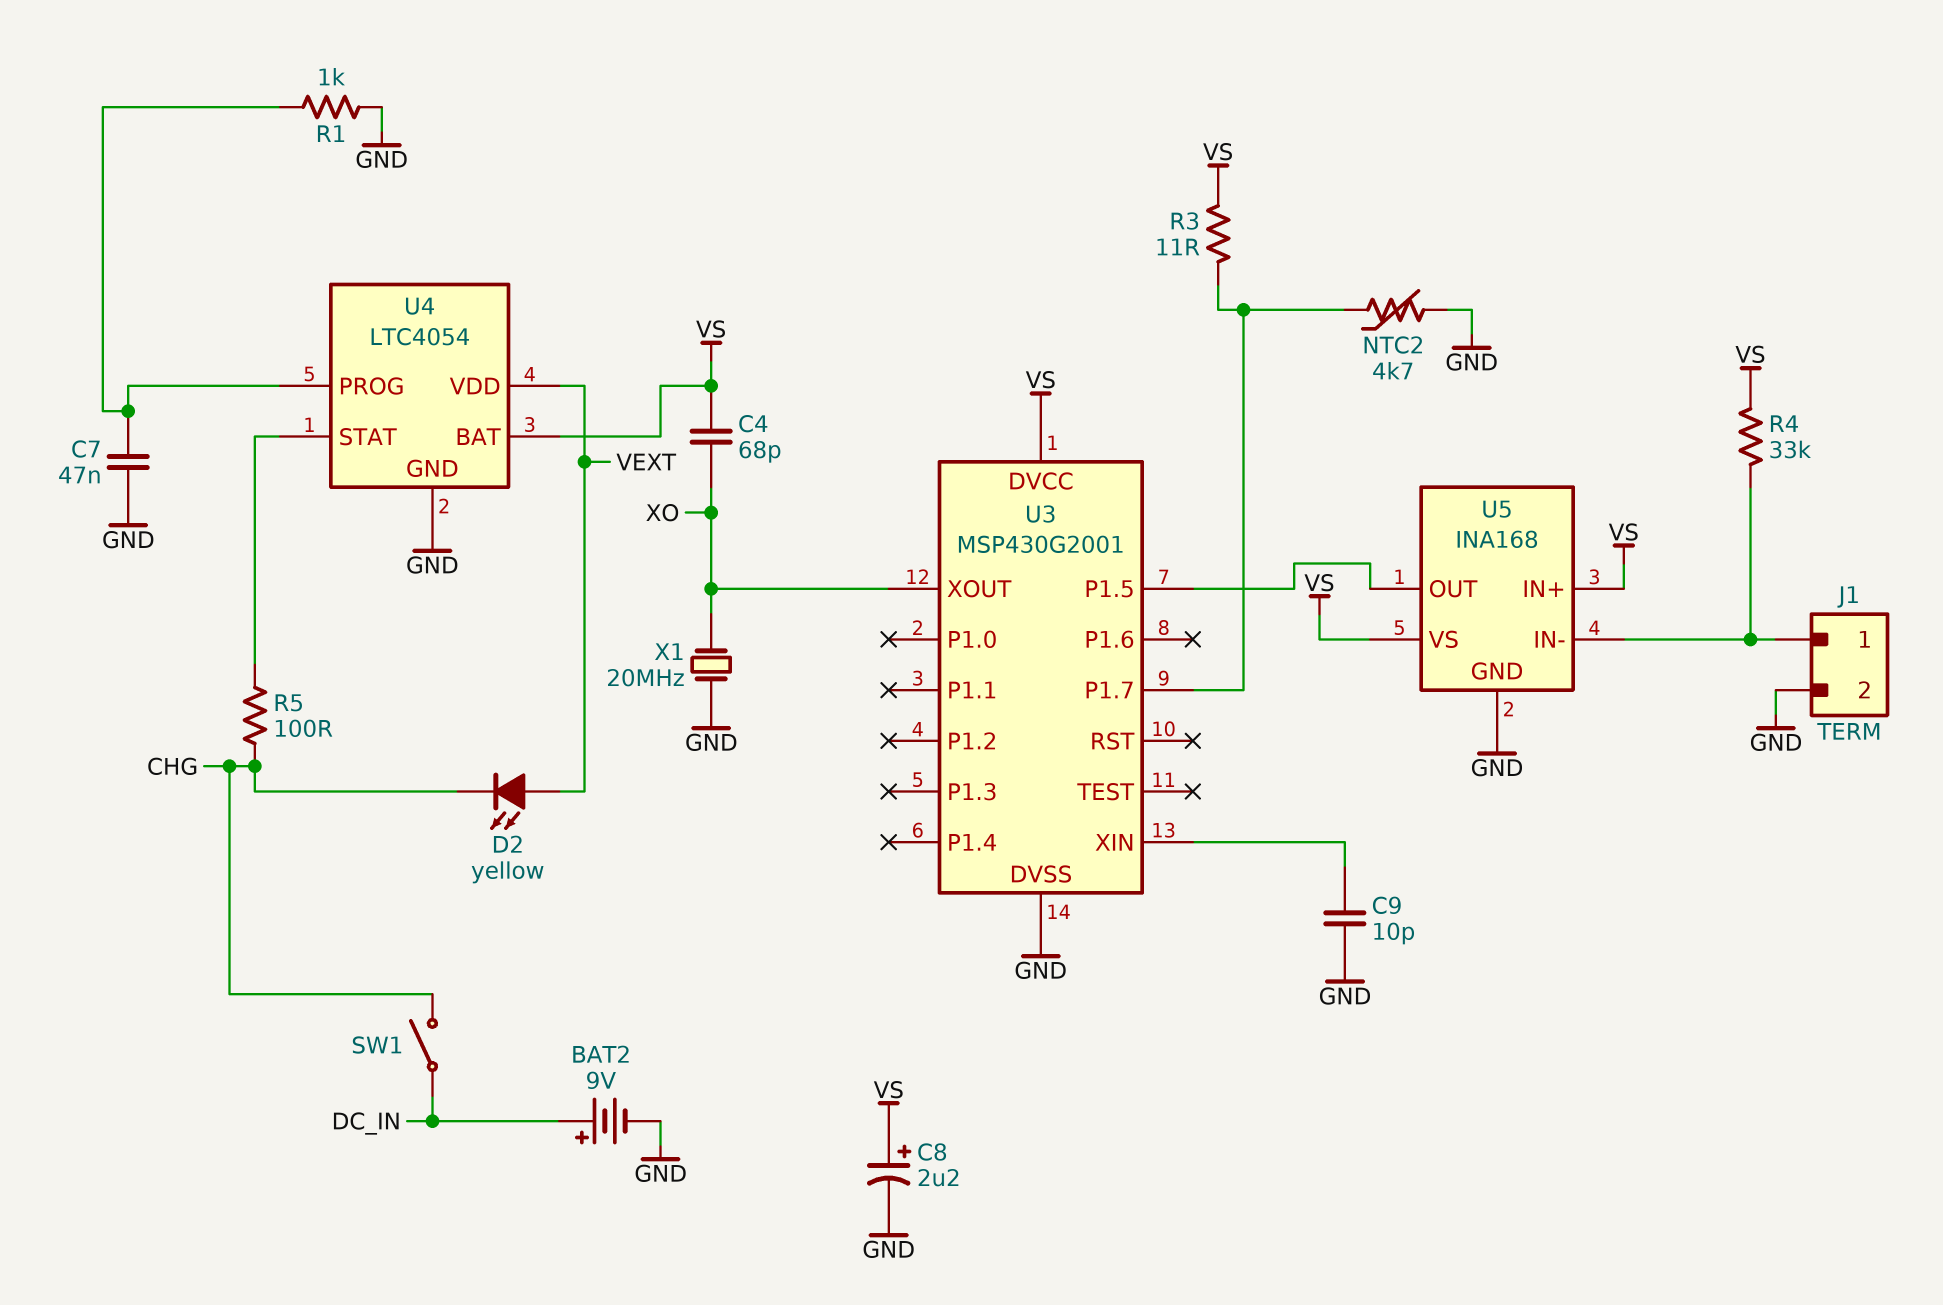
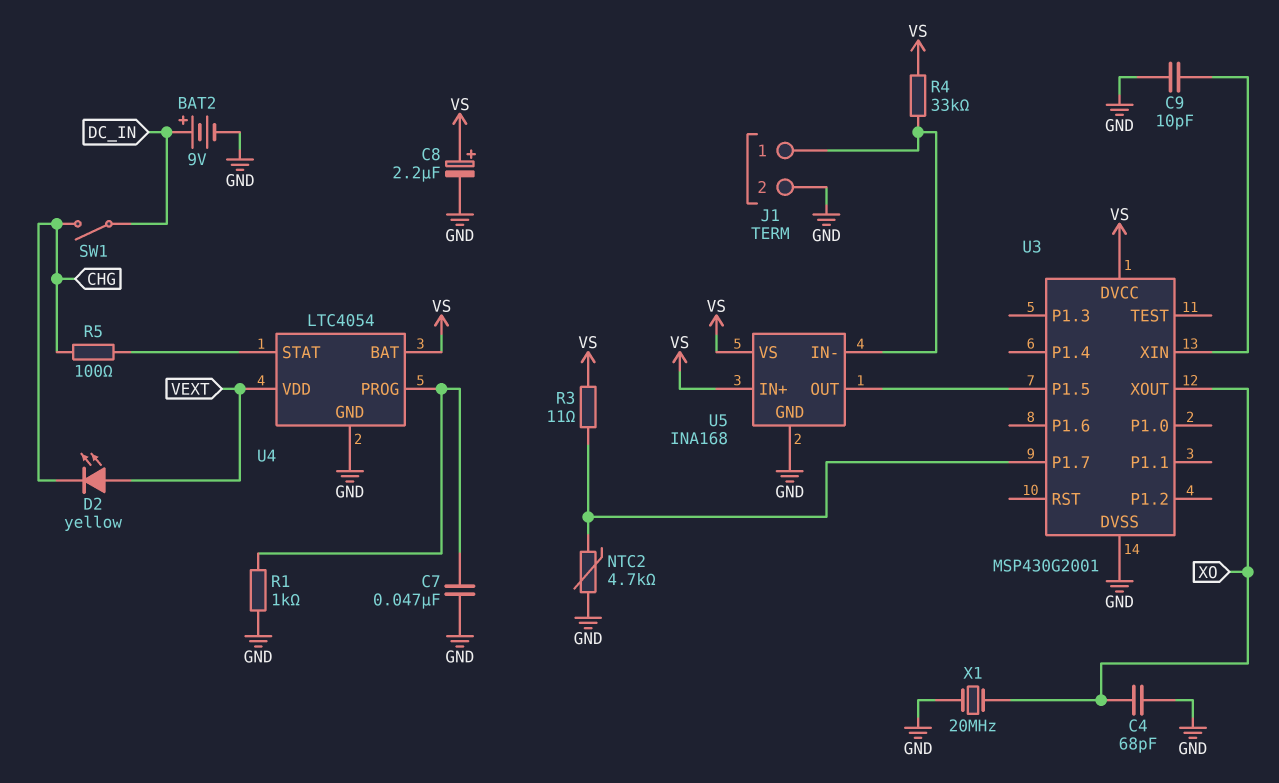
C4: 68pF (VS, XO) -> 68pF (GND, XO)

